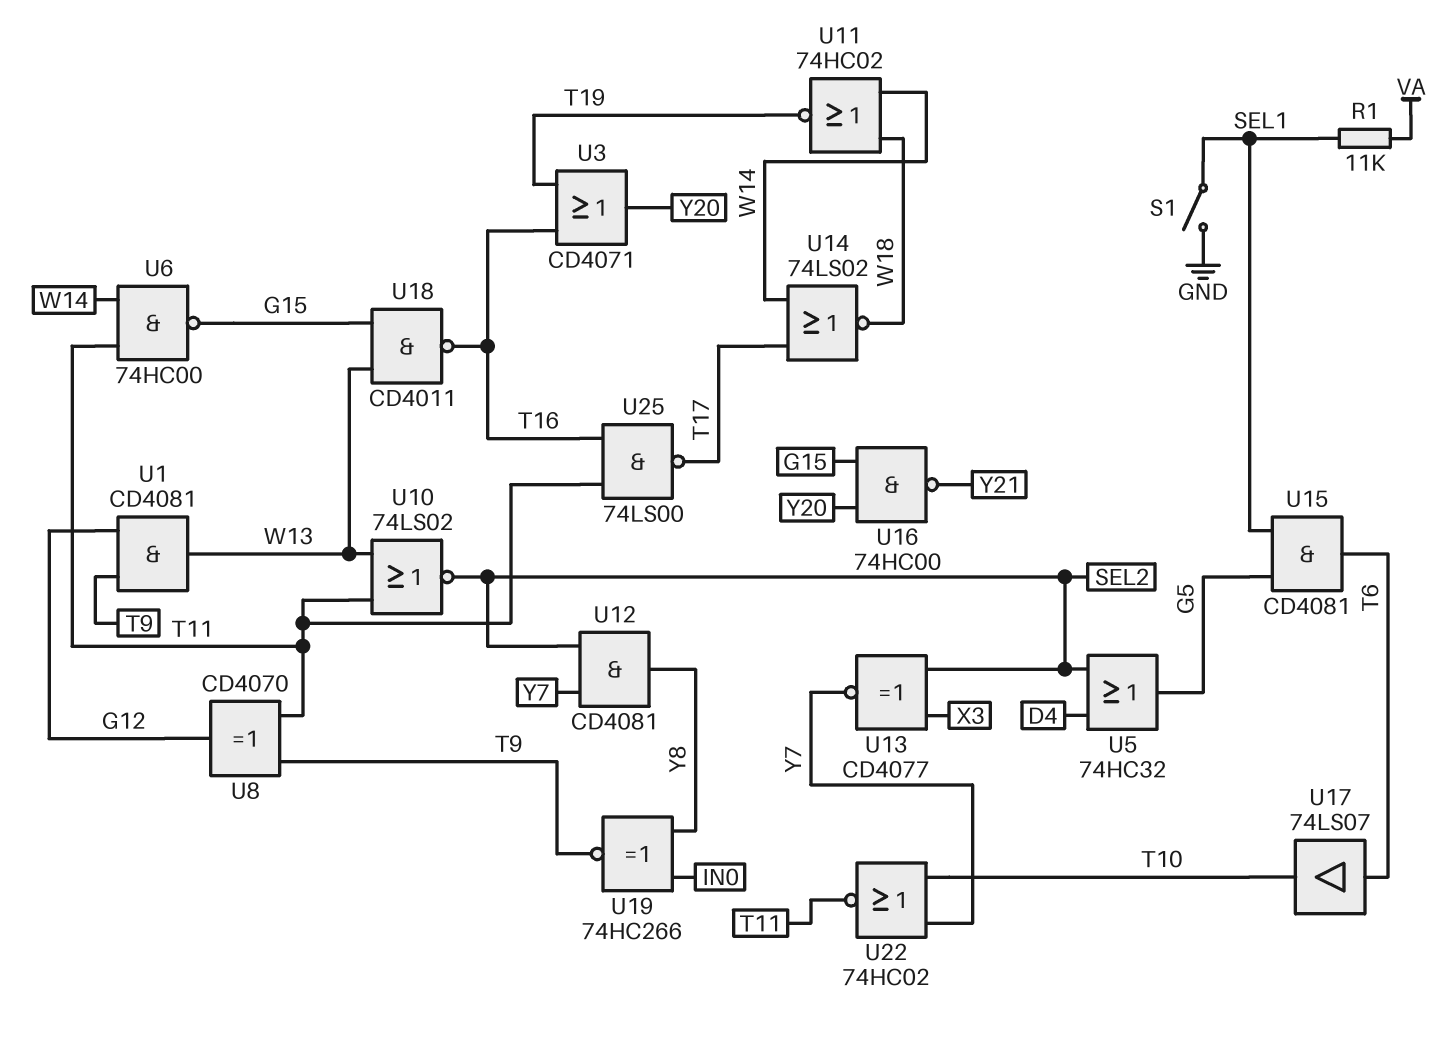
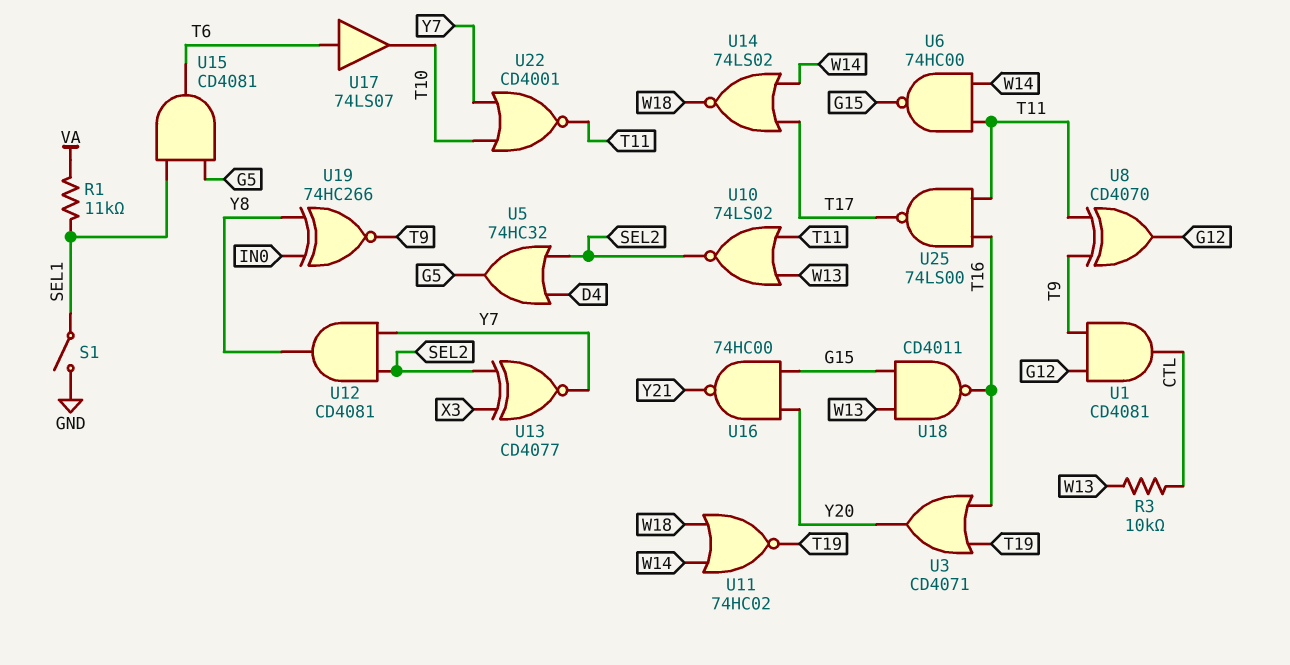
R3: none -> 10k (CTL, W13)
U1: AND CD4081 (in G12, in T9, out W13) -> AND CD4081 (in G12, in T9, out CTL)
U22: NOR 74HC02 (in T10, in Y7, out T11) -> NOR CD4001 (in T10, in Y7, out T11)

